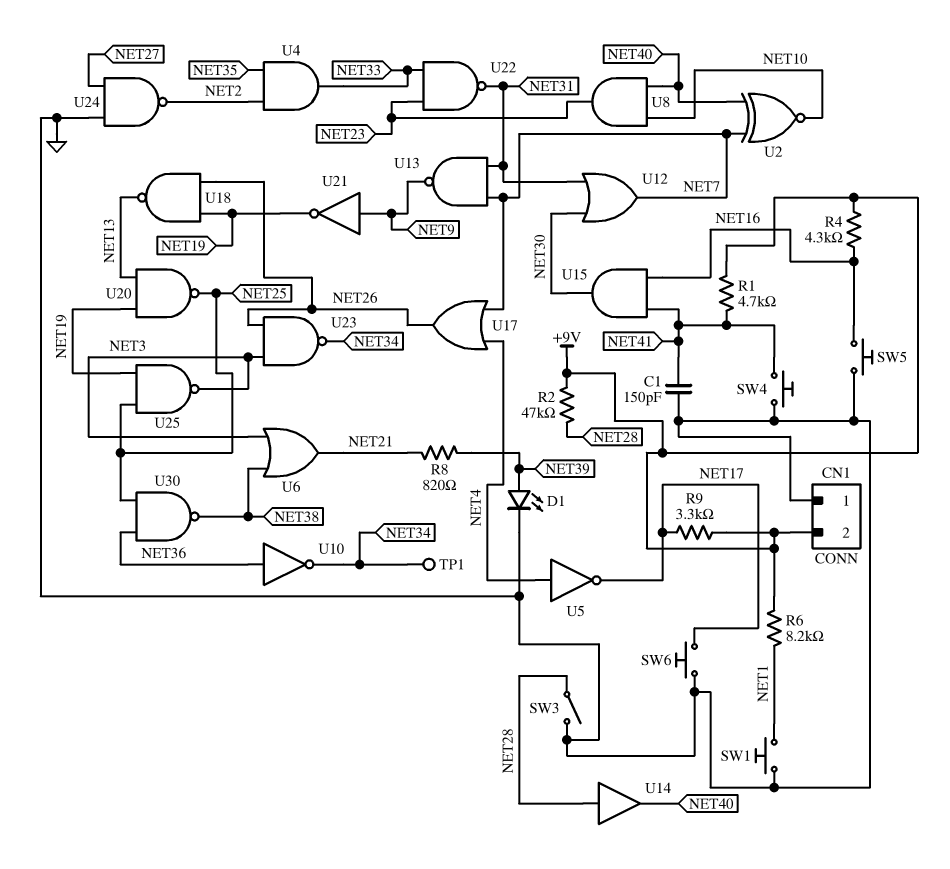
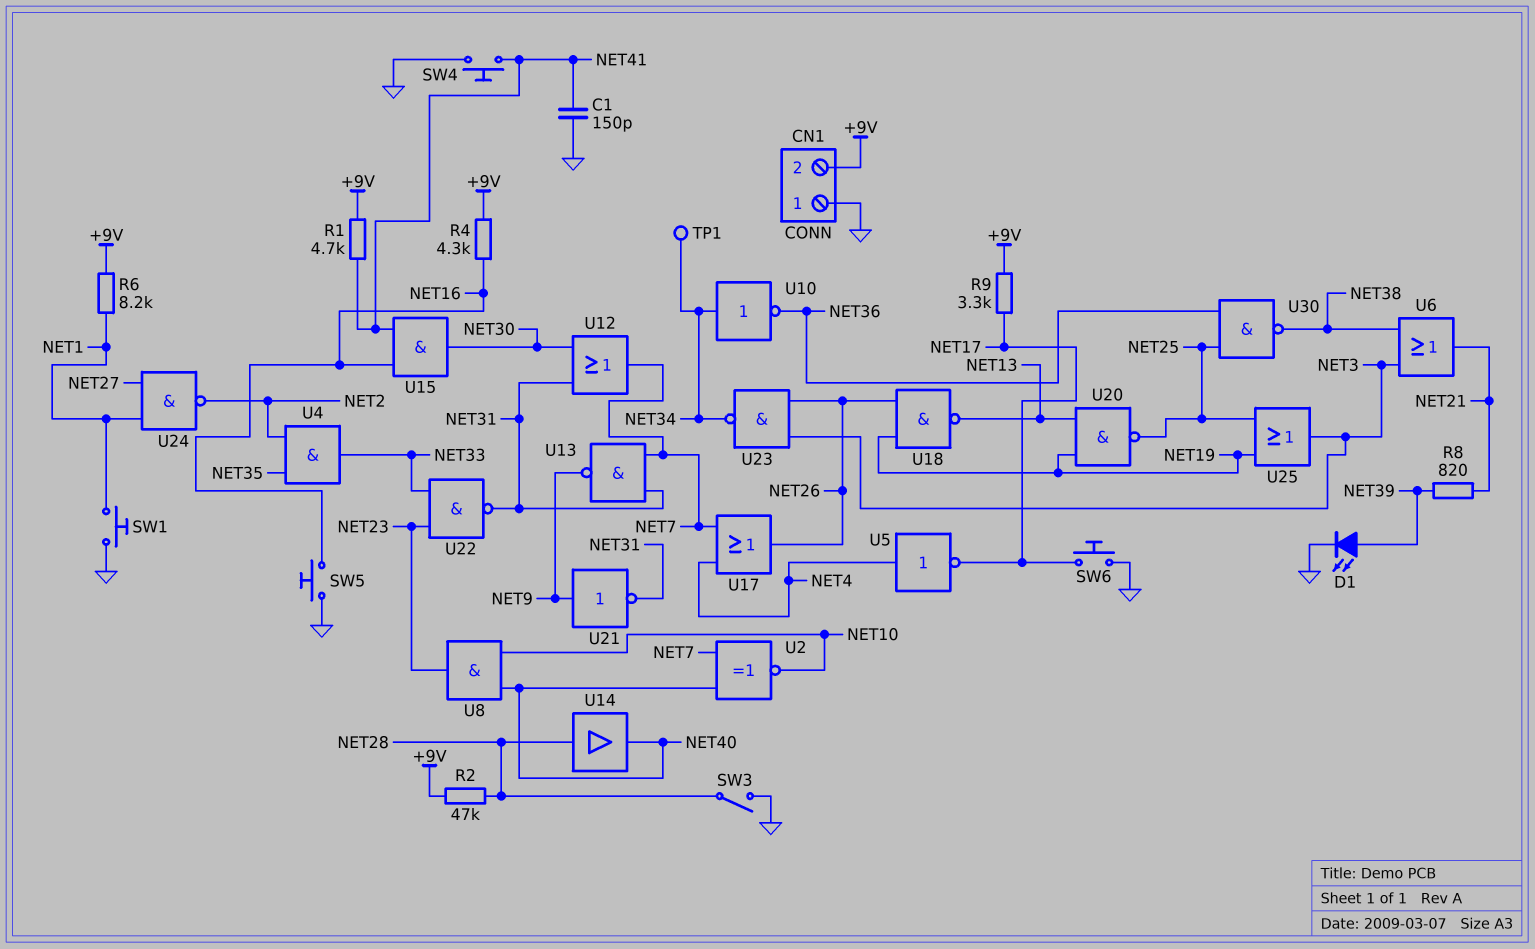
U10: NOT (in NET36, out NET34) -> NOT (in NET34, out NET36)
U21: NOT (in NET9, out NET19) -> NOT (in NET9, out NET31)
U24: NAND (in GND, in NET27, out NET2) -> NAND (in NET1, in NET27, out NET2)
U25: NAND (in NET19, in NET25, out NET3) -> OR (in NET19, in NET25, out NET3)

